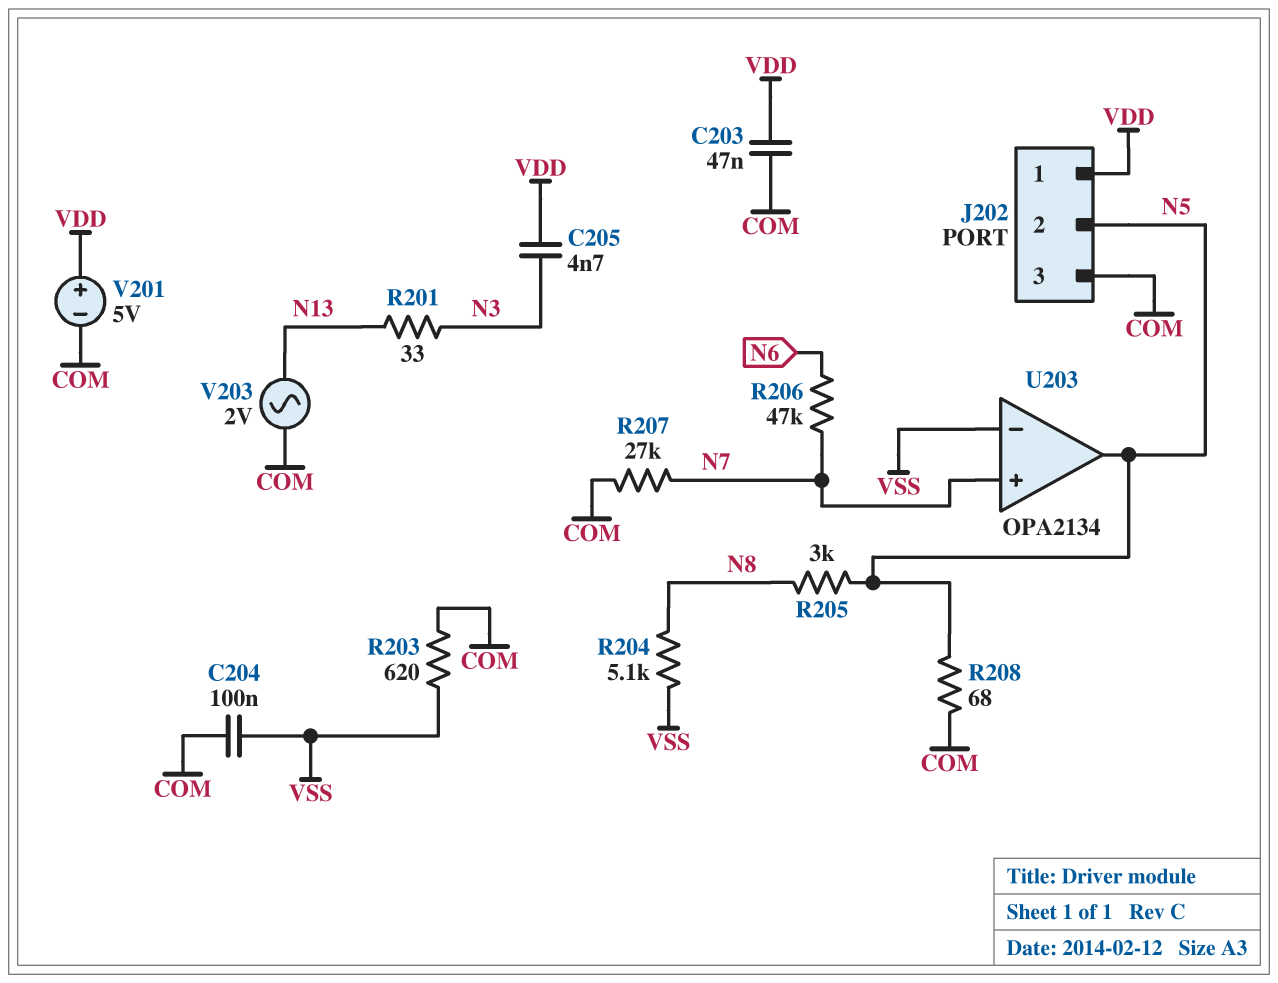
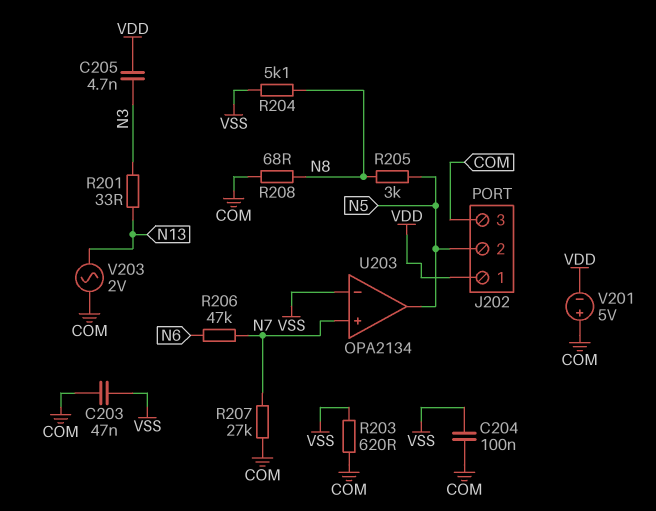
C203: 47nF (COM, VDD) -> 47nF (COM, VSS)
R208: 68 (COM, N5) -> 68 (COM, N8)
V201: 5V (plus VDD, minus COM) -> 5V (plus COM, minus VDD)

